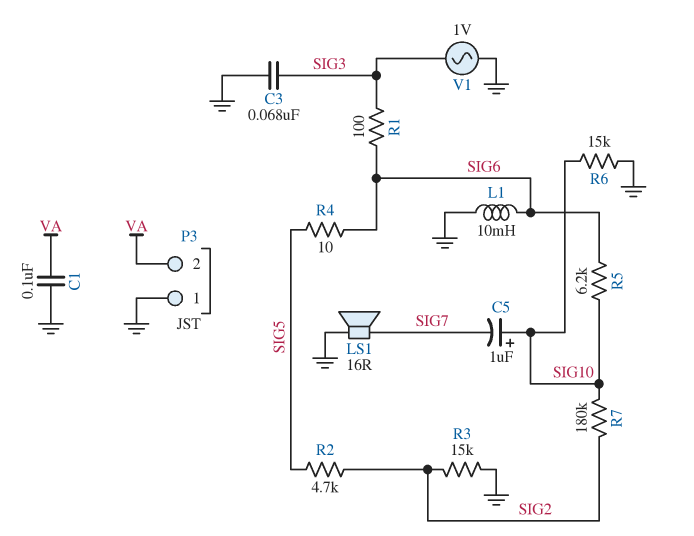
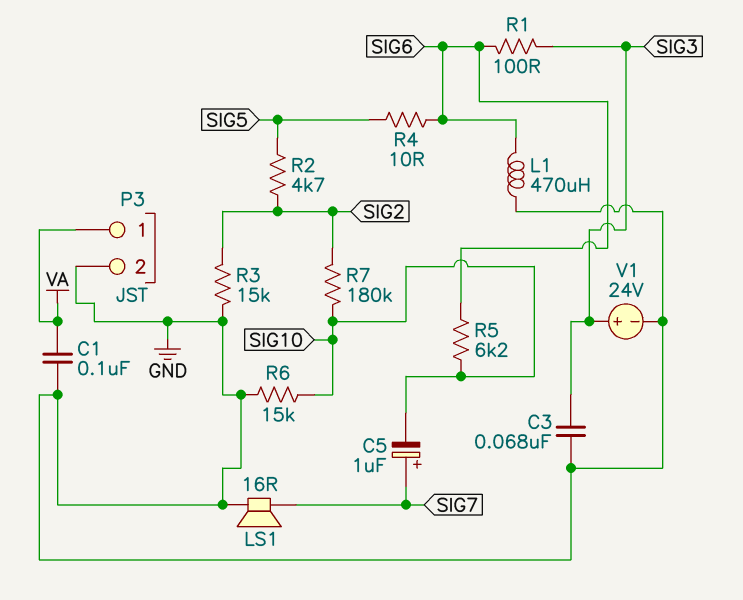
C5: 1uF (plus SIG10, minus SIG7) -> 1uF (plus SIG7, minus SIG10)
L1: 10mH (GND, SIG6) -> 470uH (GND, SIG6)
P3 pin 1: GND -> VA
P3 pin 2: VA -> GND
V1: AC 1V (GND, SIG3) -> 24V (plus SIG3, minus GND)

